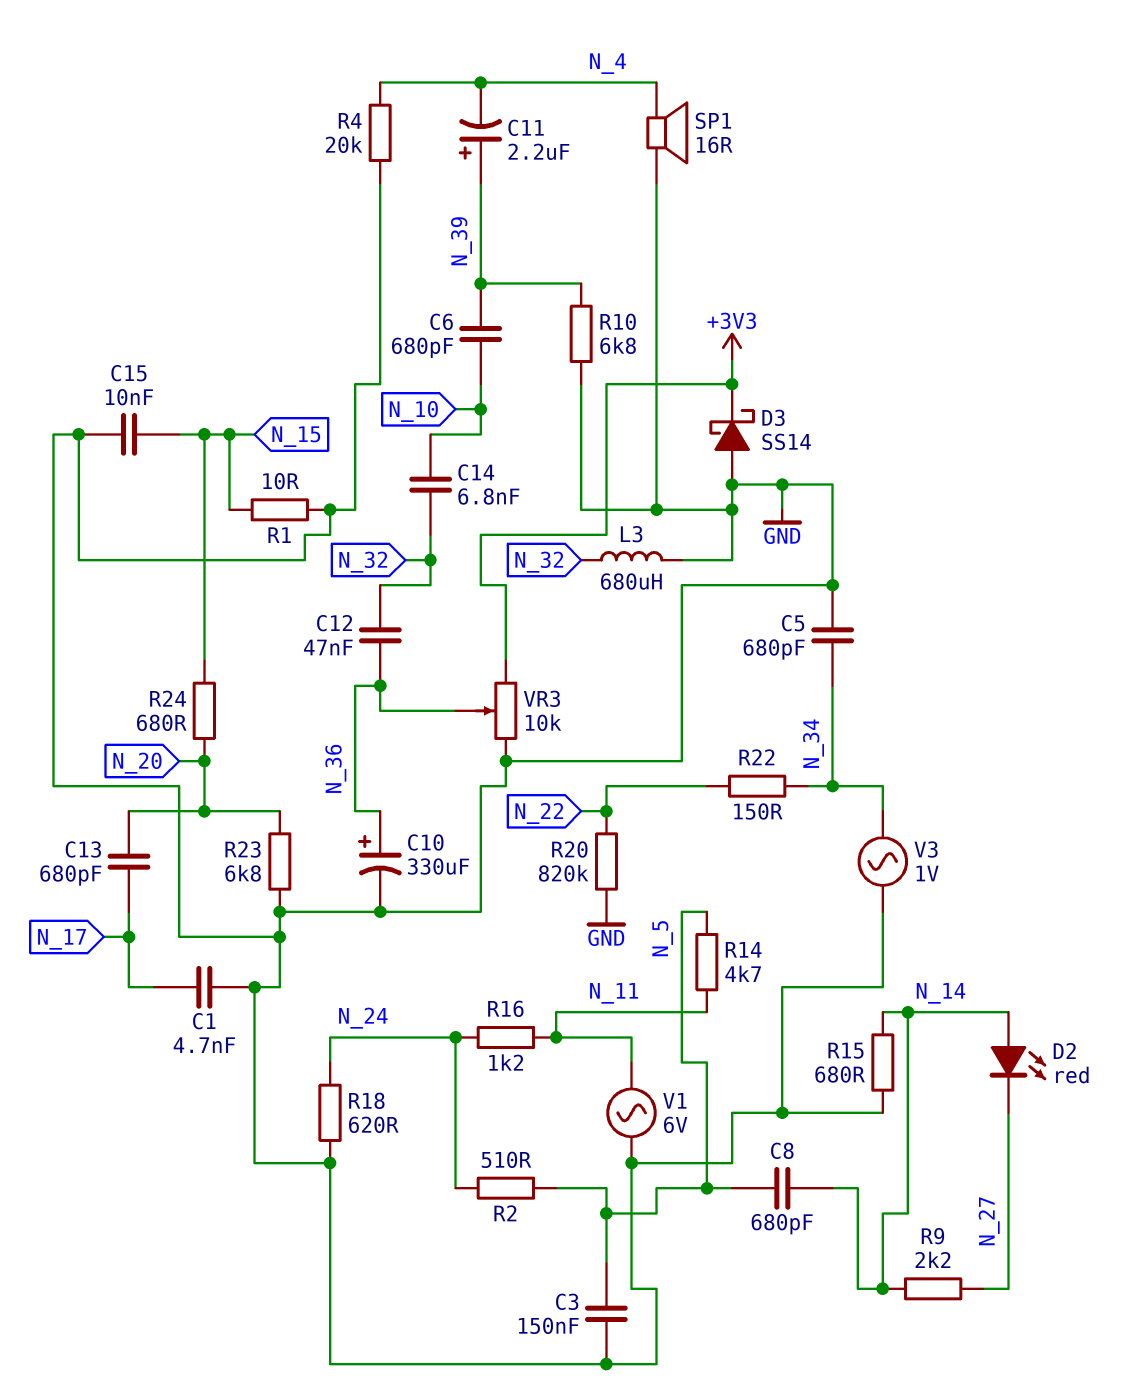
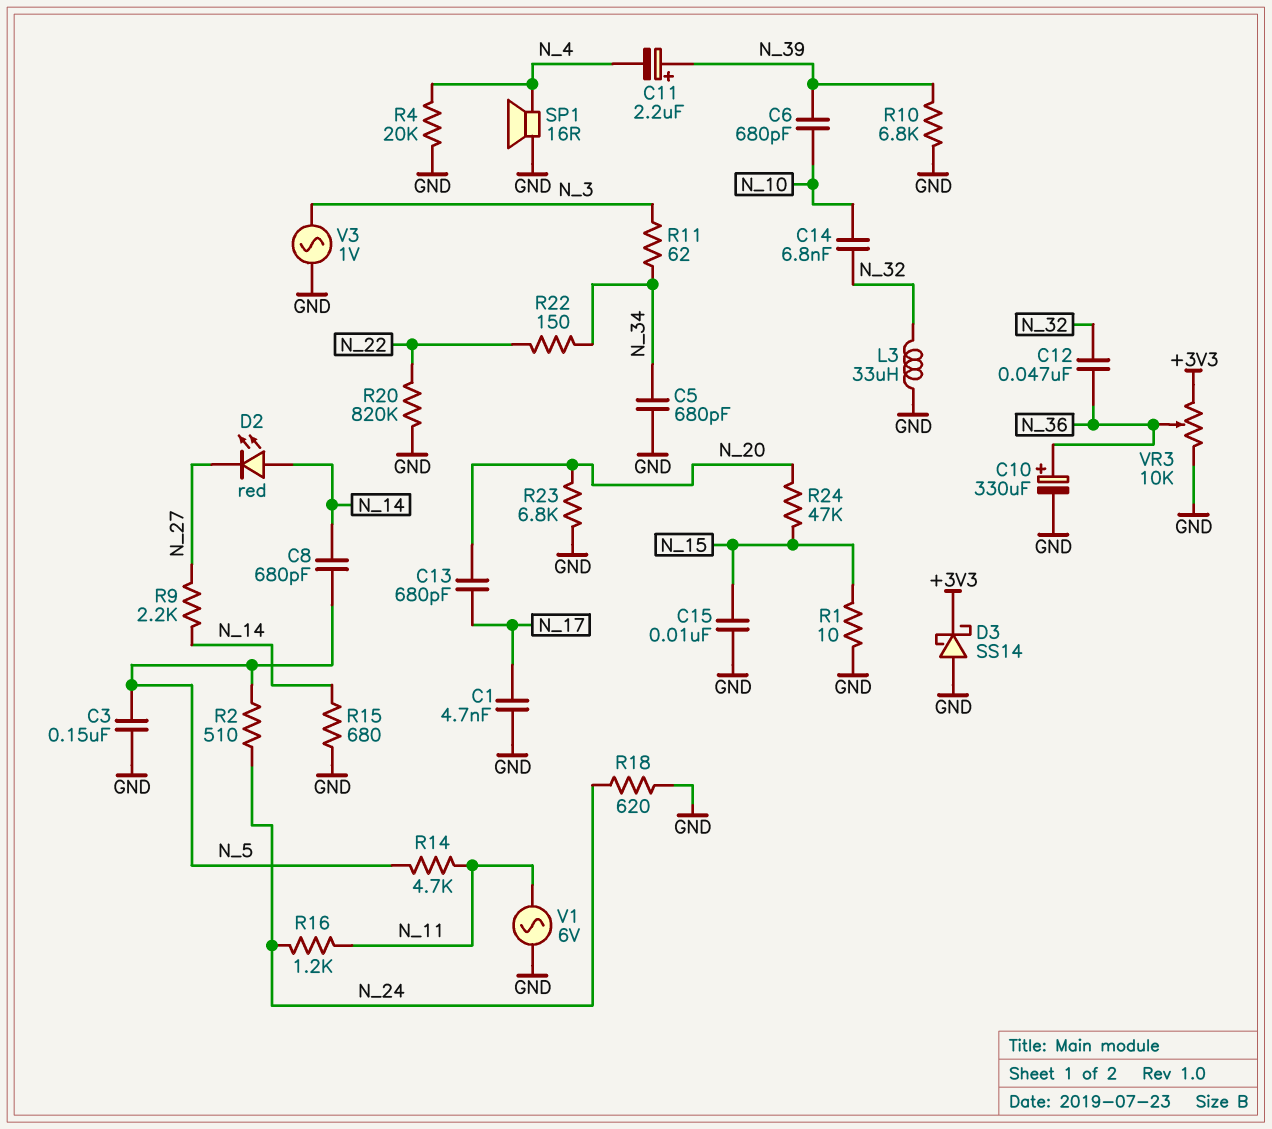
L3: 680uH (GND, N_32) -> 33uH (GND, N_32)
R11: none -> 62 (N_3, N_34)
R24: 680 (N_15, N_20) -> 47k (N_15, N_20)
V3: AC 1V (GND, N_34) -> AC 1V (GND, N_3)

